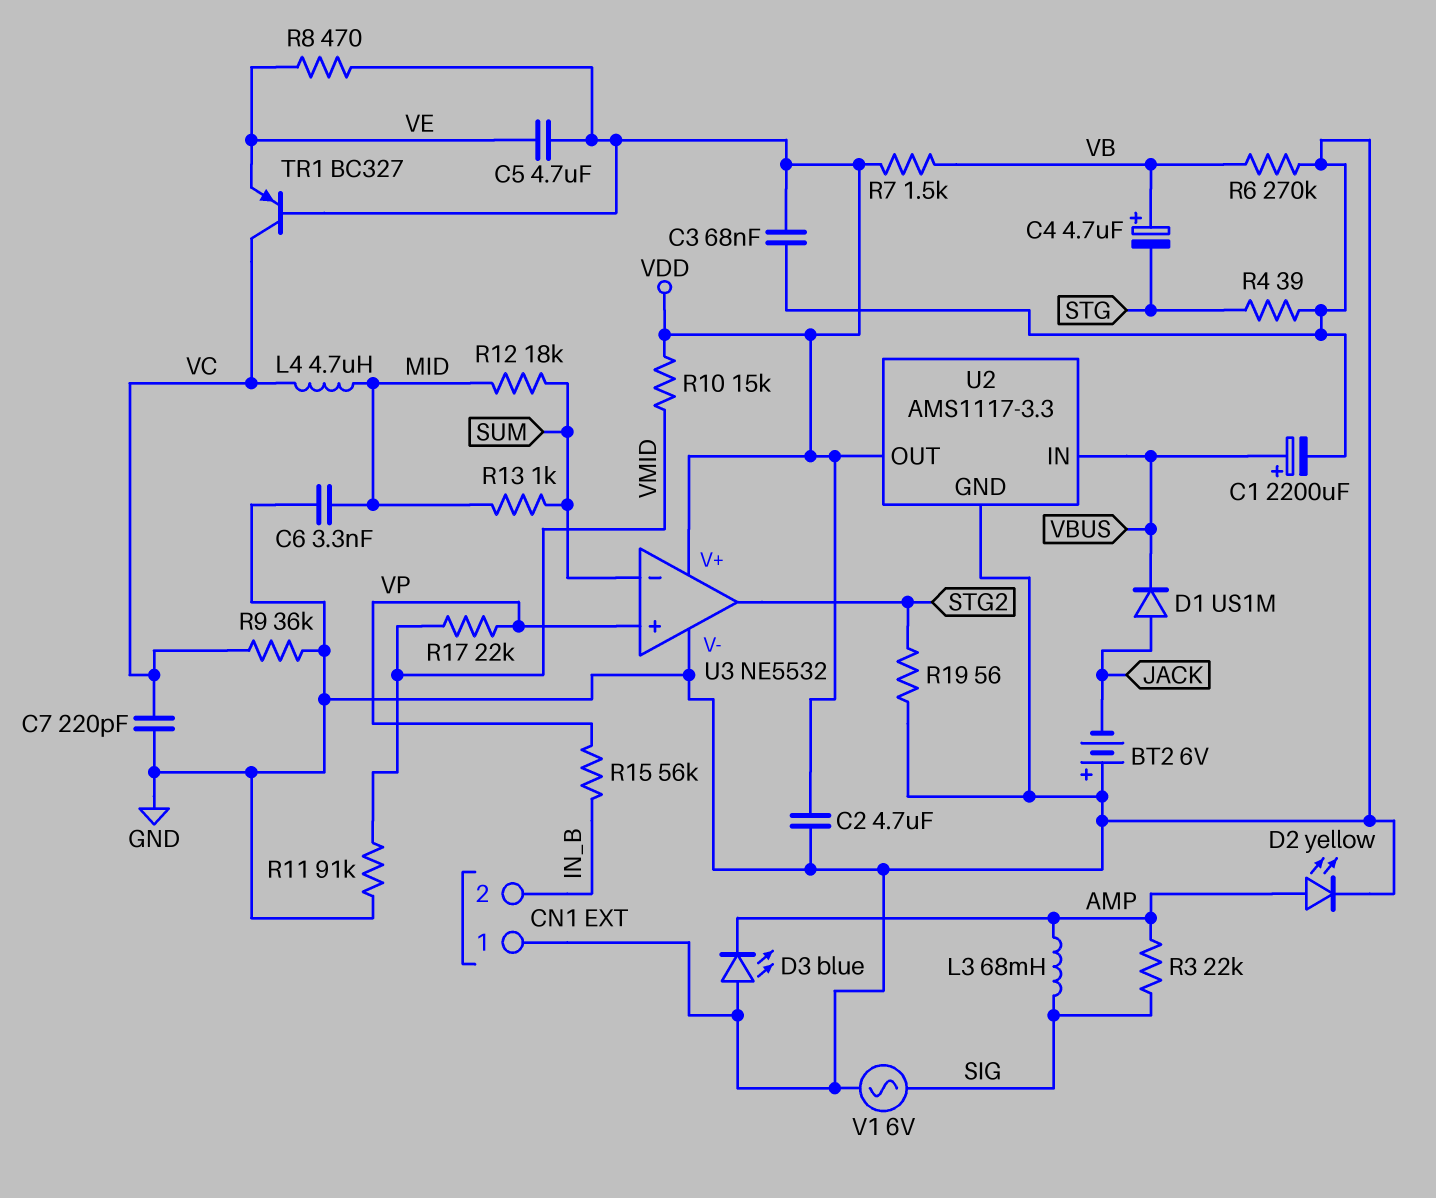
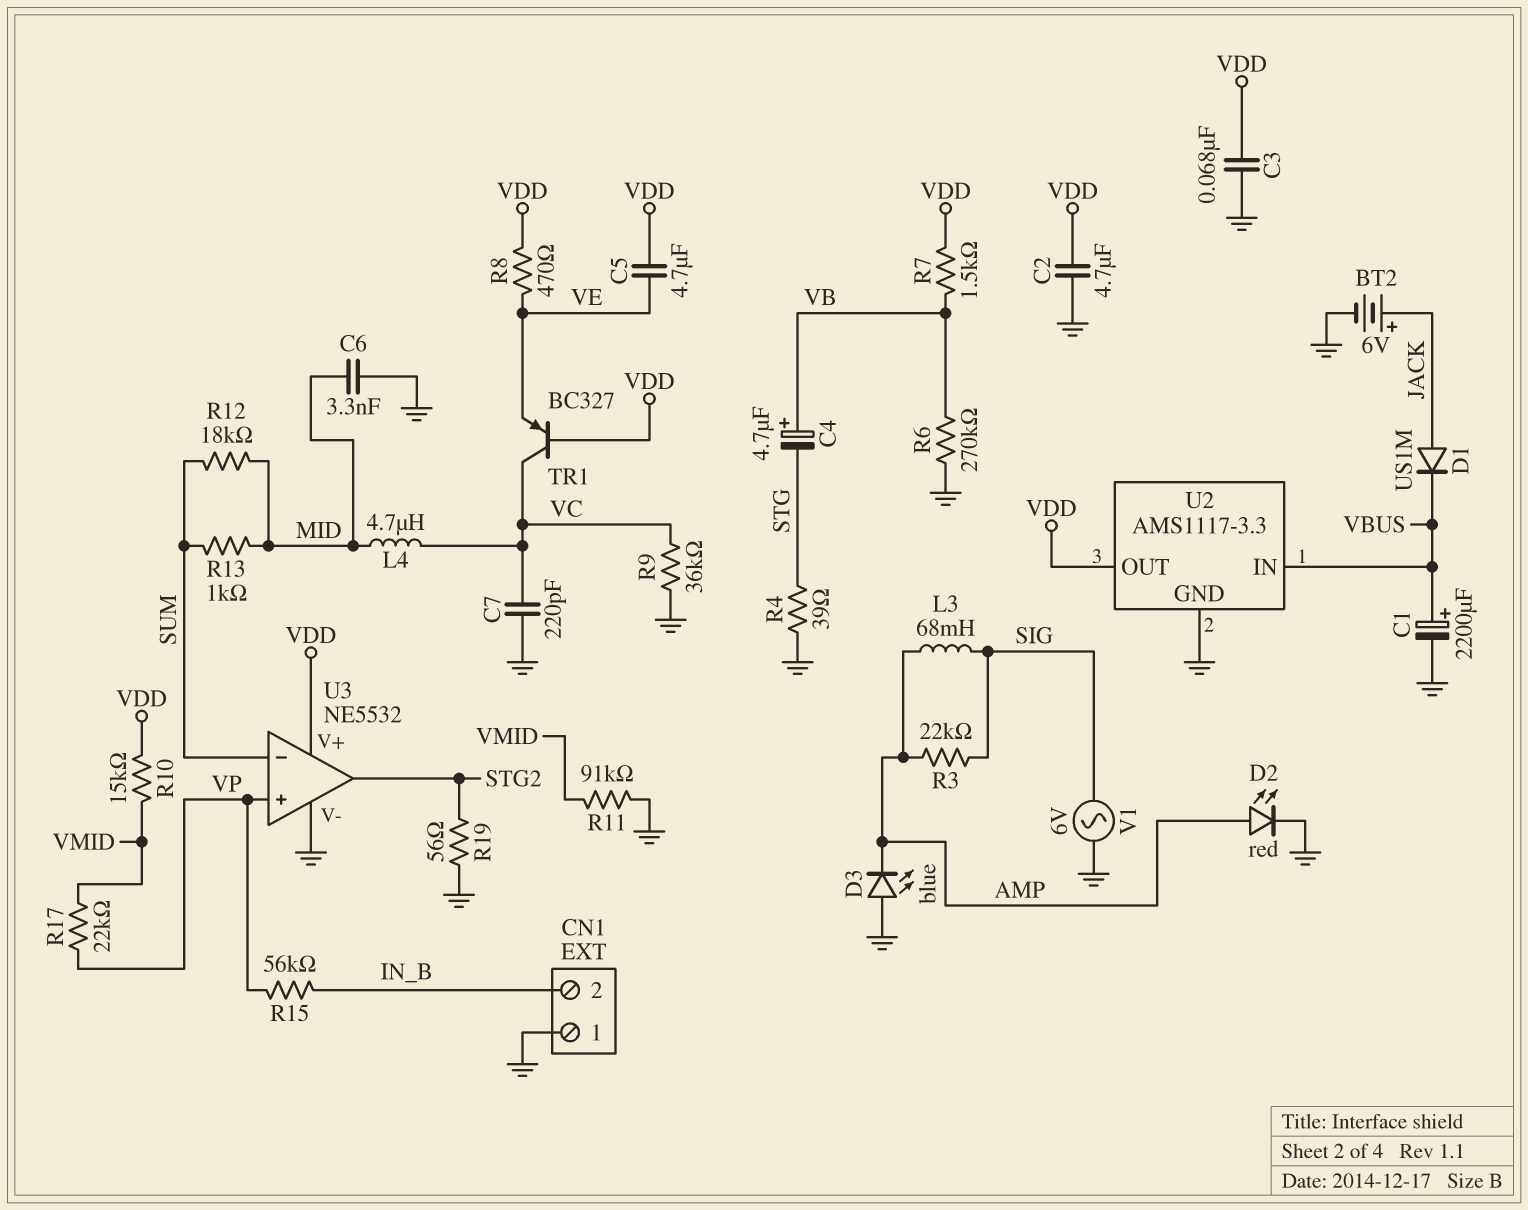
BT2: 6V (plus GND, minus JACK) -> 6V (plus JACK, minus GND)
D2: LED yellow (A AMP, K GND) -> LED red (A AMP, K GND)

